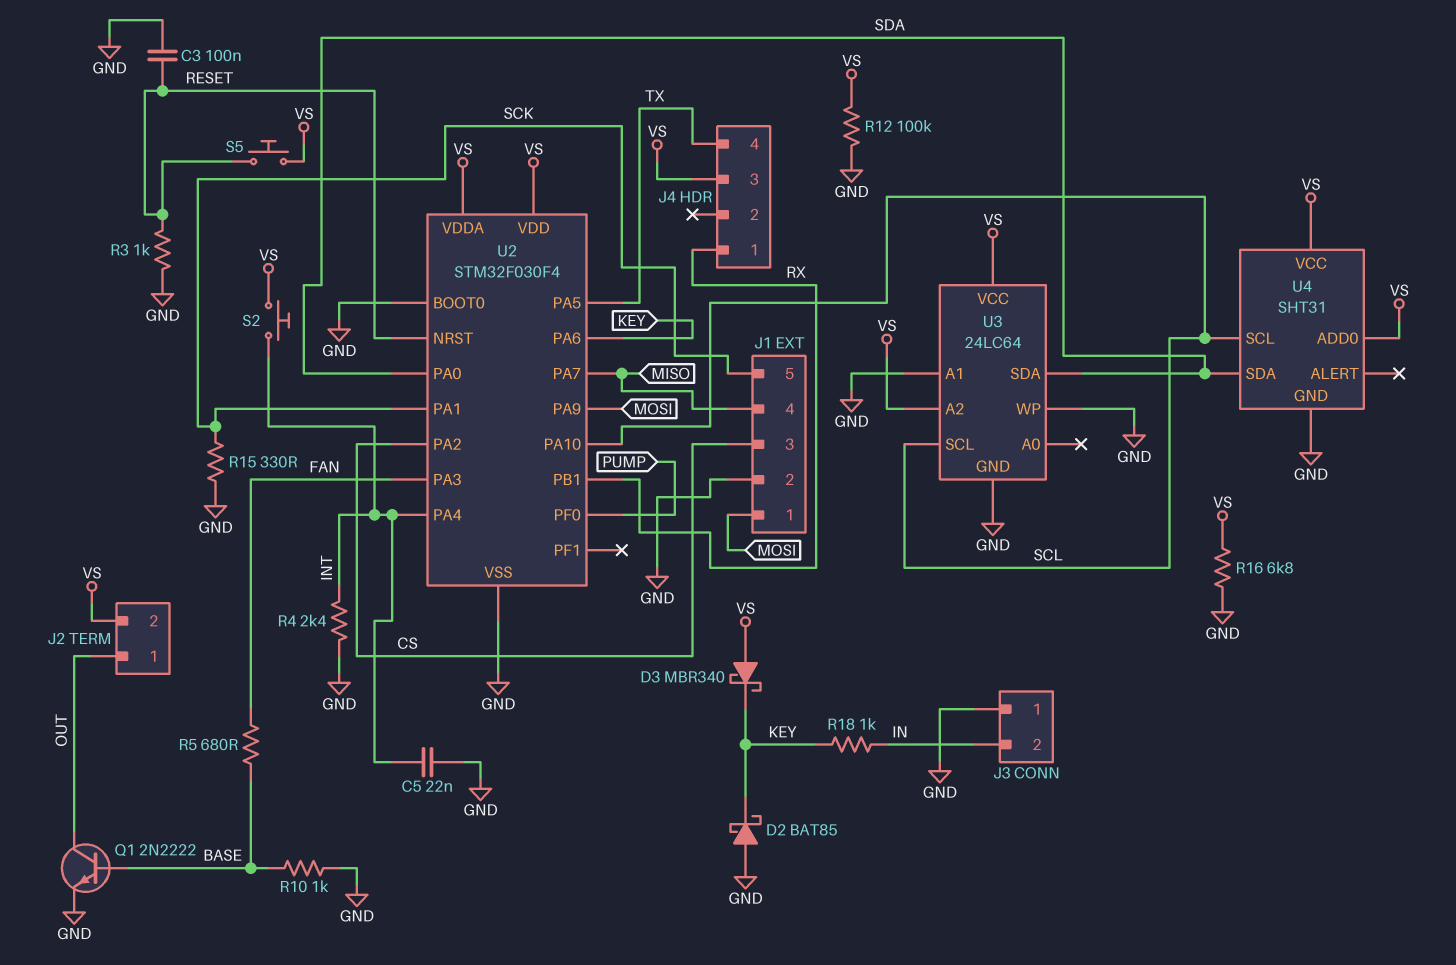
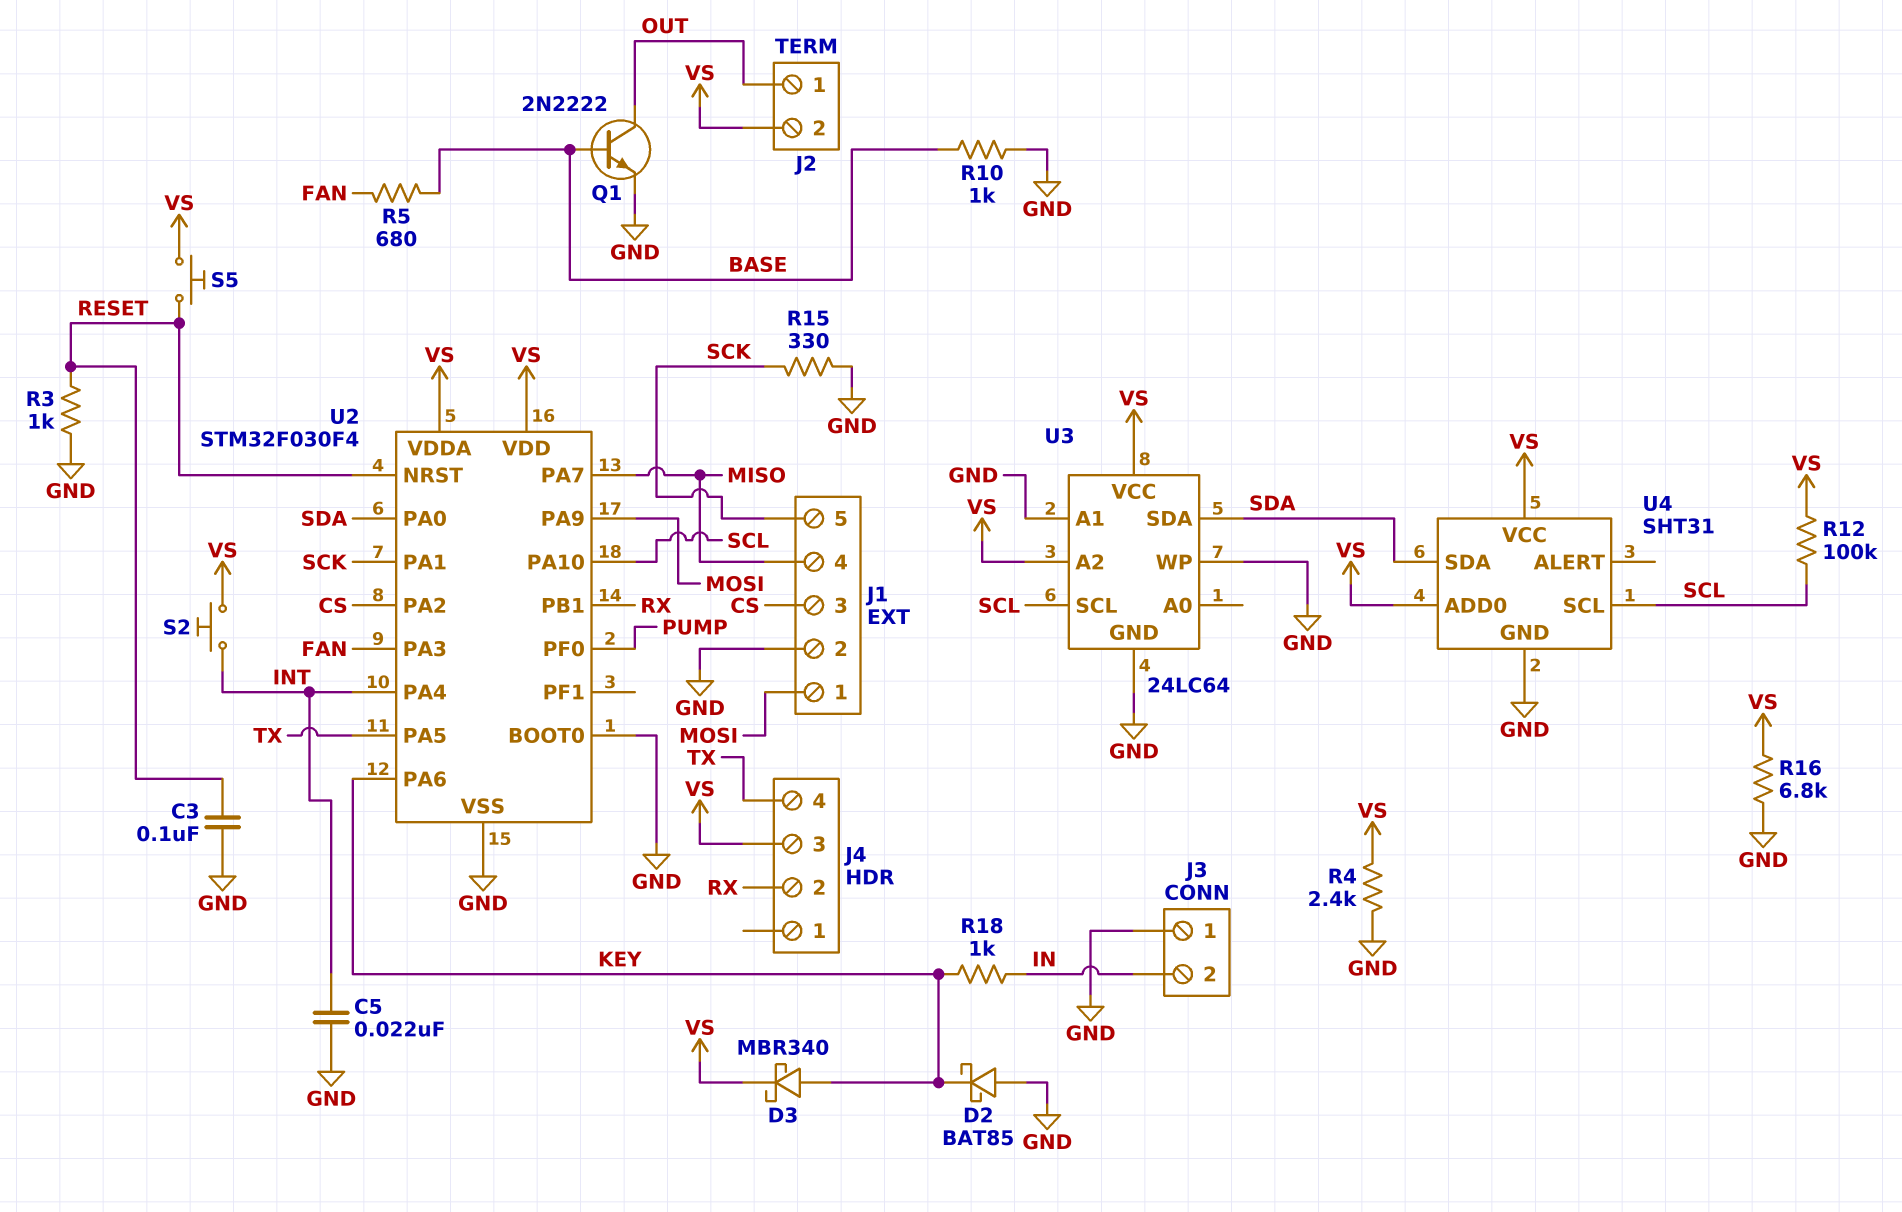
D3: schottky MBR340 (A VS, K KEY) -> schottky MBR340 (A KEY, K VS)
J4 pin 1: RX -> none
J4 pin 2: none -> RX
R4: 2.4k (GND, INT) -> 2.4k (GND, VS)
R12: 100k (GND, VS) -> 100k (SCL, VS)

